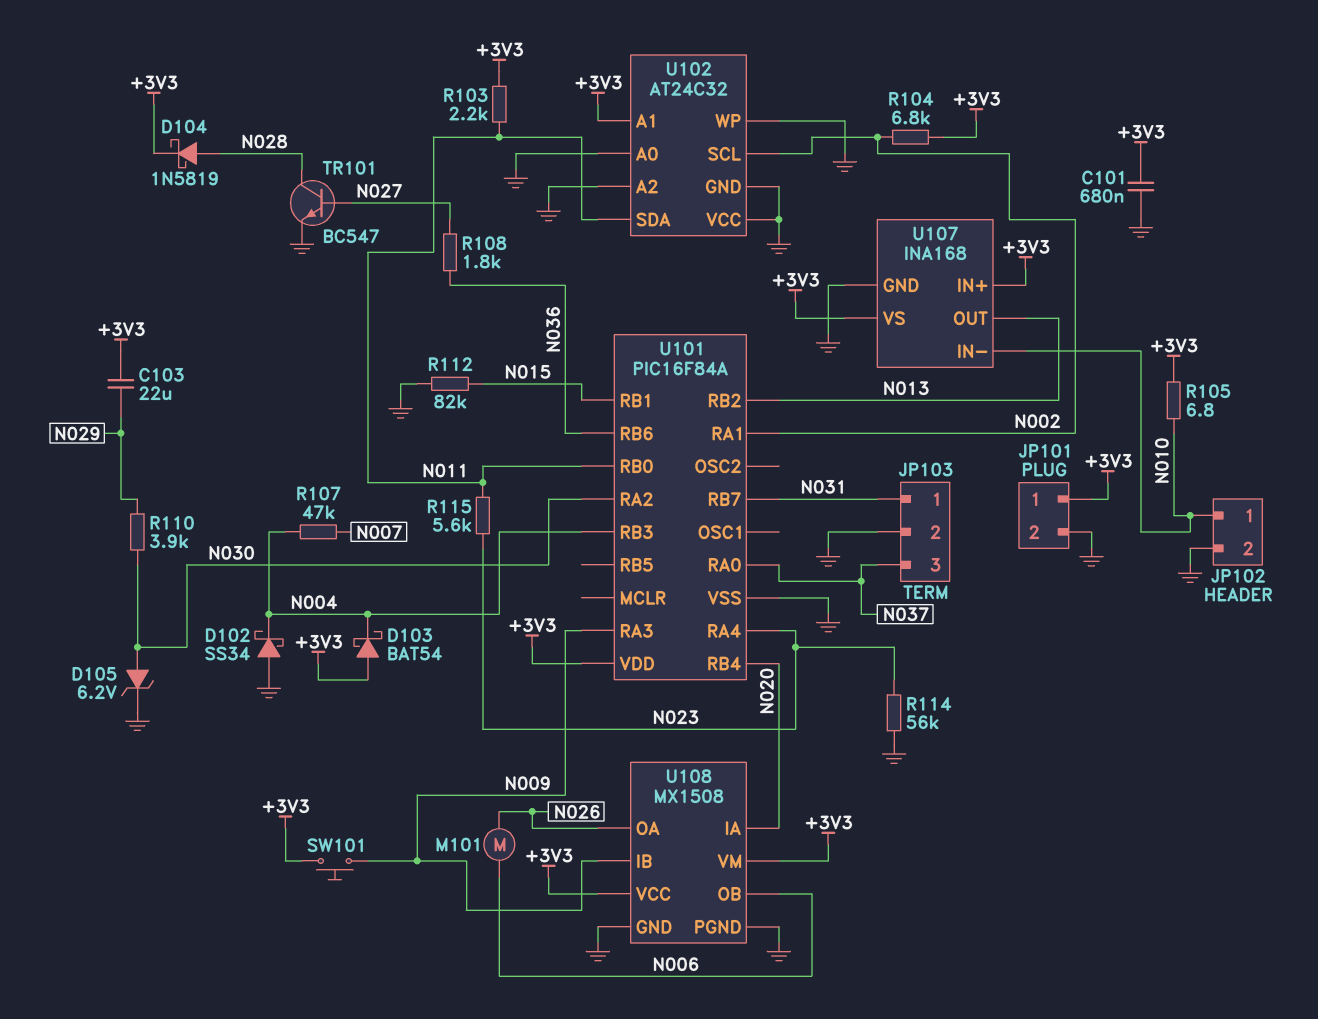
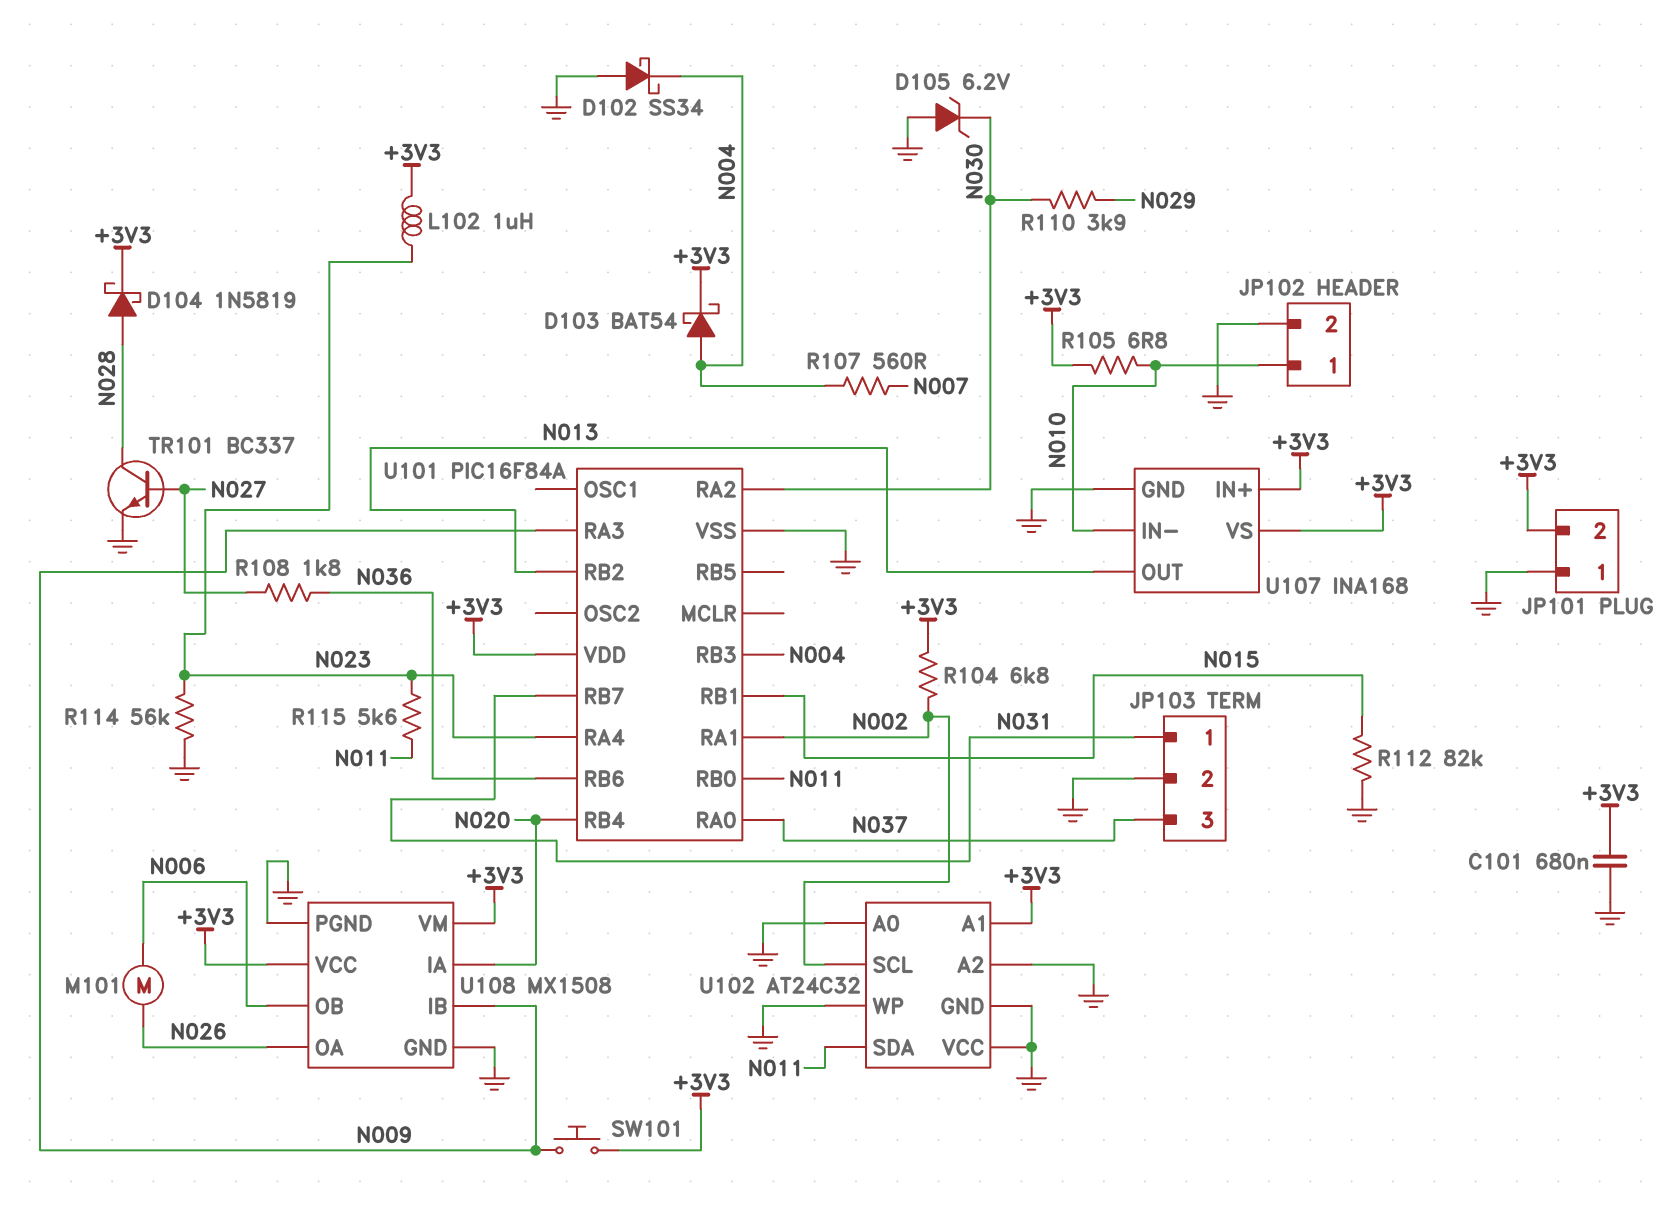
C103: 22uF (+3V3, N029) -> none
D103: schottky BAT54 (A +3V3, K N004) -> schottky BAT54 (A N004, K +3V3)
D105: zener 6.2V (A N030, K GND) -> zener 6.2V (A GND, K N030)
JP101 pin 1: +3V3 -> GND
JP101 pin 2: GND -> +3V3
L102: none -> 1uH (+3V3, N023)
R103: 2.2k (+3V3, N011) -> none
R107: 47k (N004, N007) -> 560 (N004, N007)
TR101: NPN BC547 (B N027, C N028, E GND) -> NPN BC337 (B N027, C N028, E GND)

